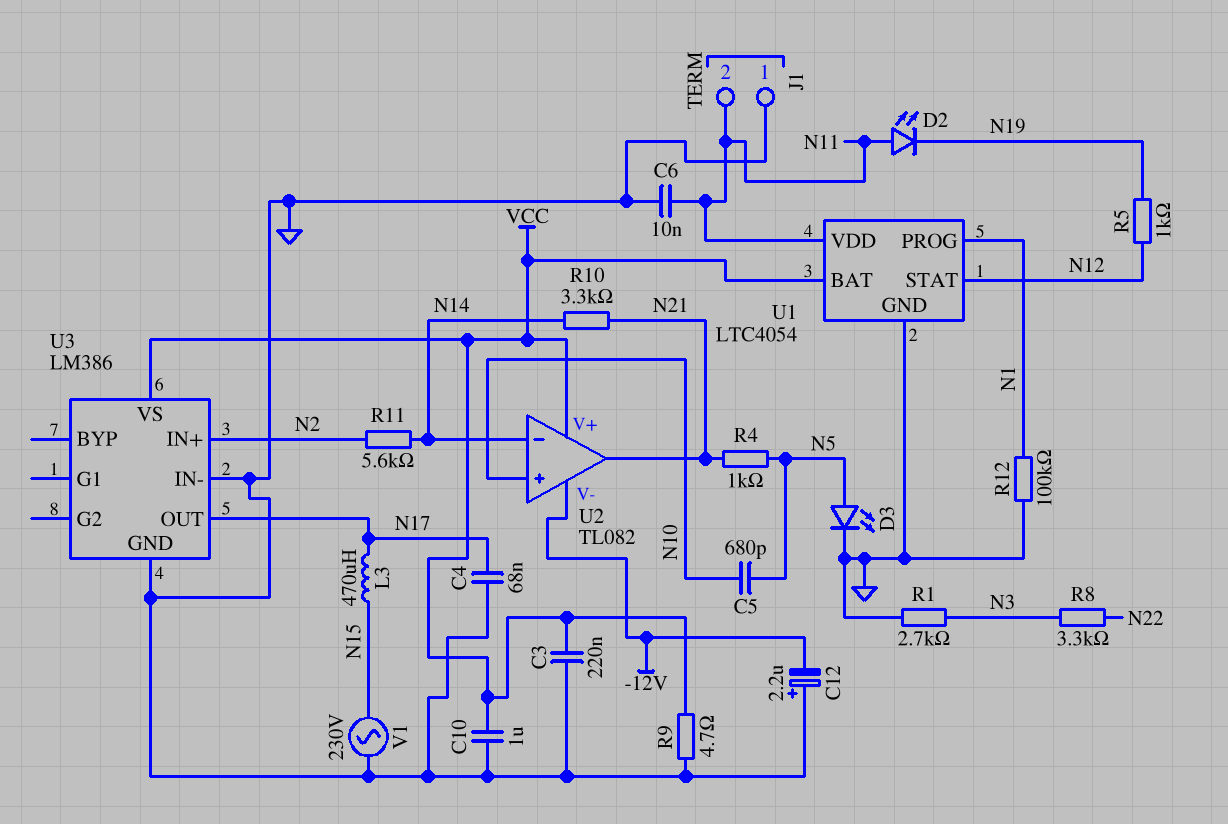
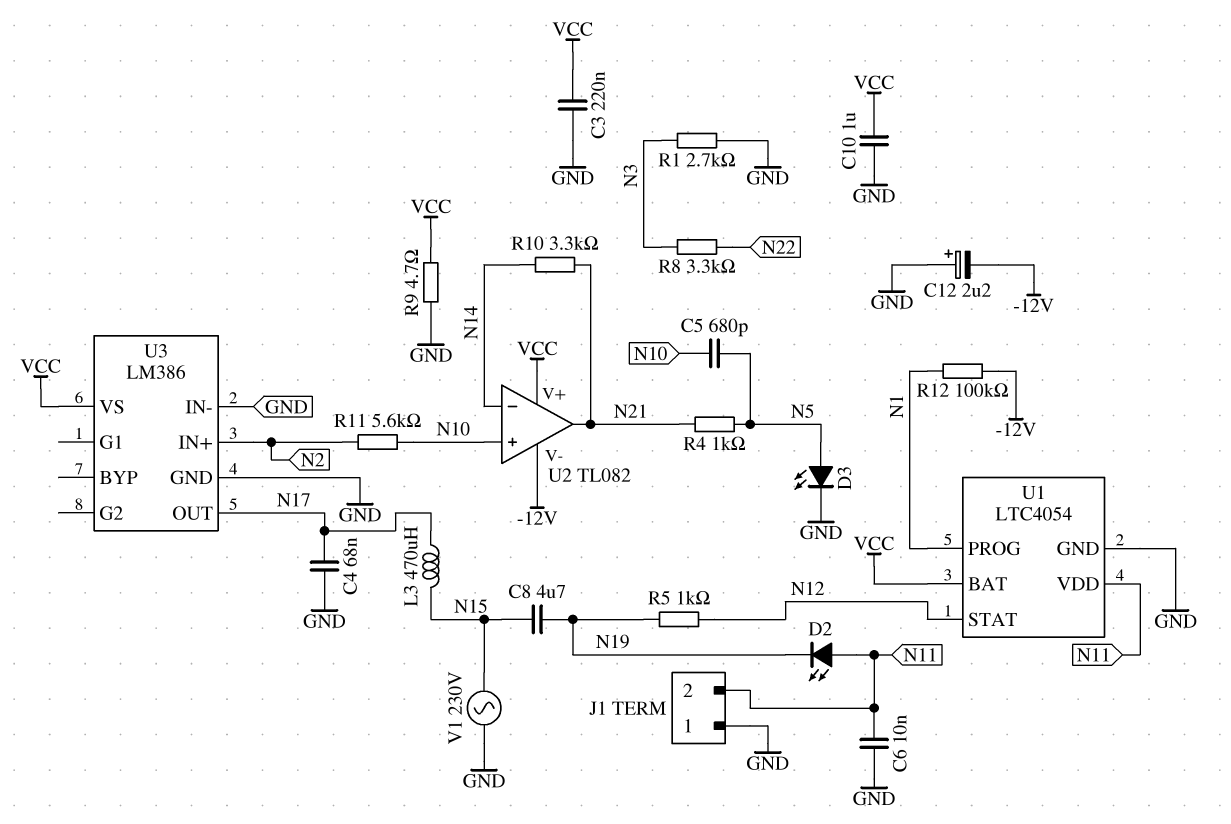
C8: none -> 4.7uF (N15, N19)
R11: 5.6k (N2, N14) -> 5.6k (N2, N10)
R12: 100k (GND, N1) -> 100k (-12V, N1)

